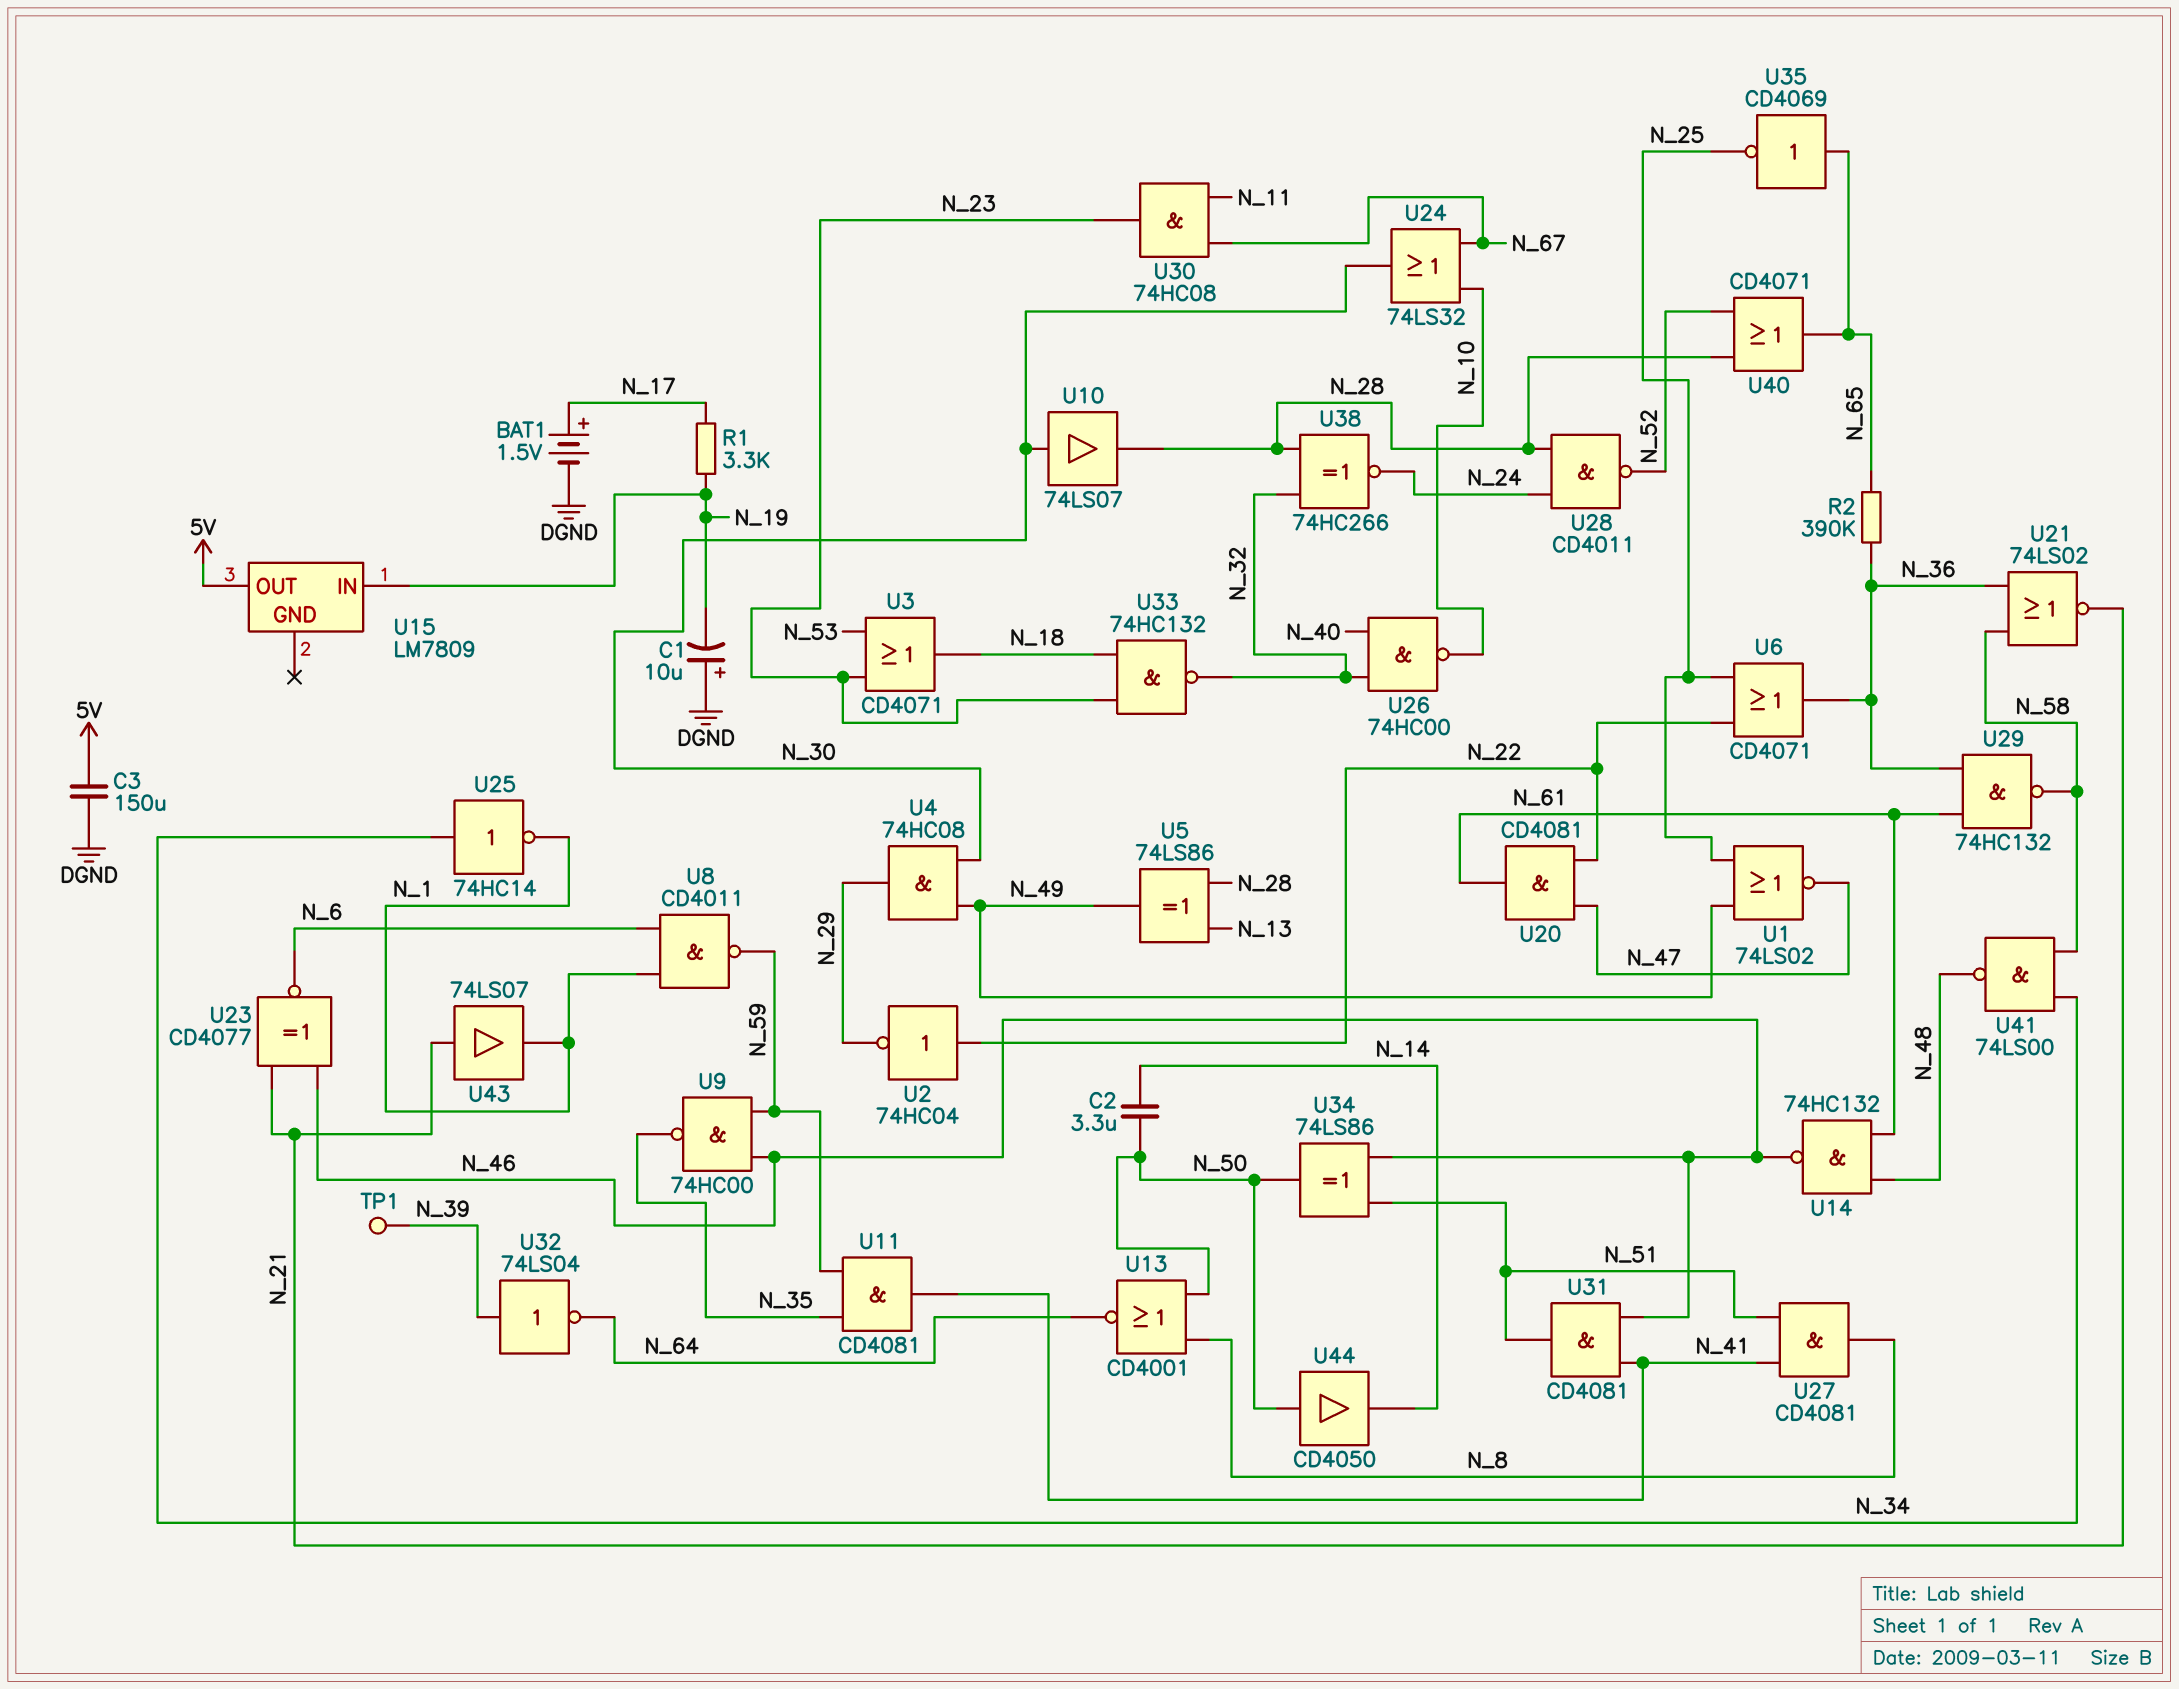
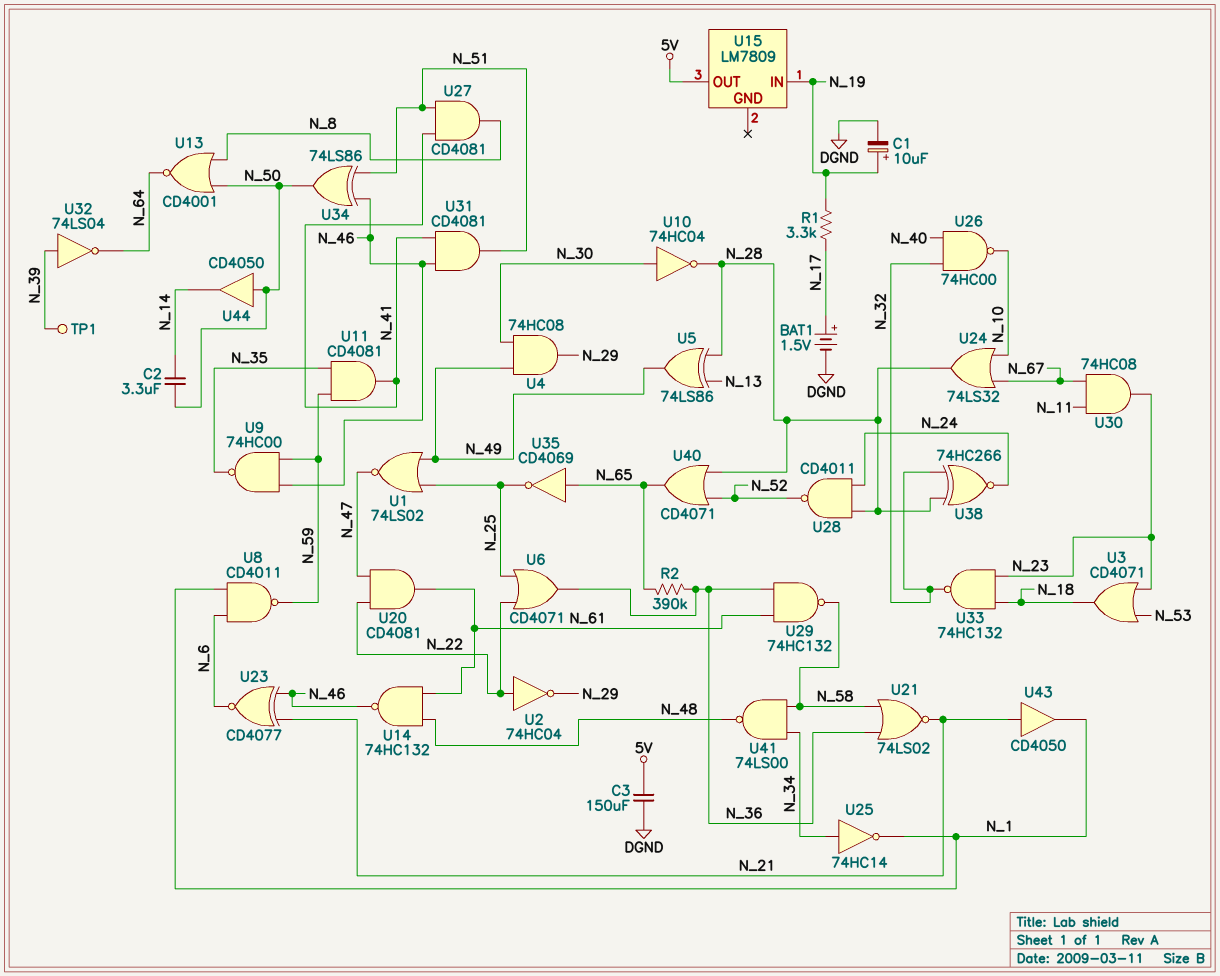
C1: 10uF (plus DGND, minus N_19) -> 10uF (plus N_19, minus DGND)
U10: buffer 74LS07 (in N_30, out N_28) -> NOT 74HC04 (in N_30, out N_28)
U24: OR 74LS32 (in N_10, in N_67, out N_30) -> OR 74LS32 (in N_10, in N_67, out N_28)
U43: buffer 74LS07 (in N_21, out N_1) -> buffer CD4050 (in N_21, out N_1)

